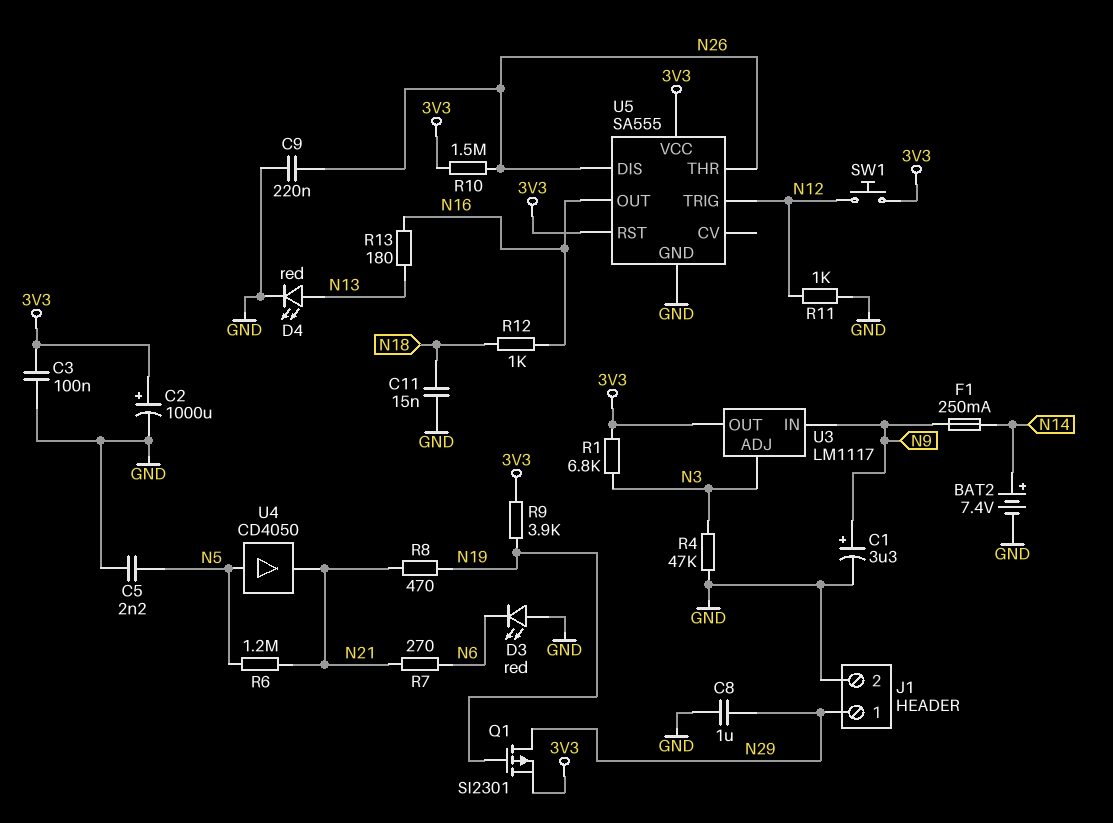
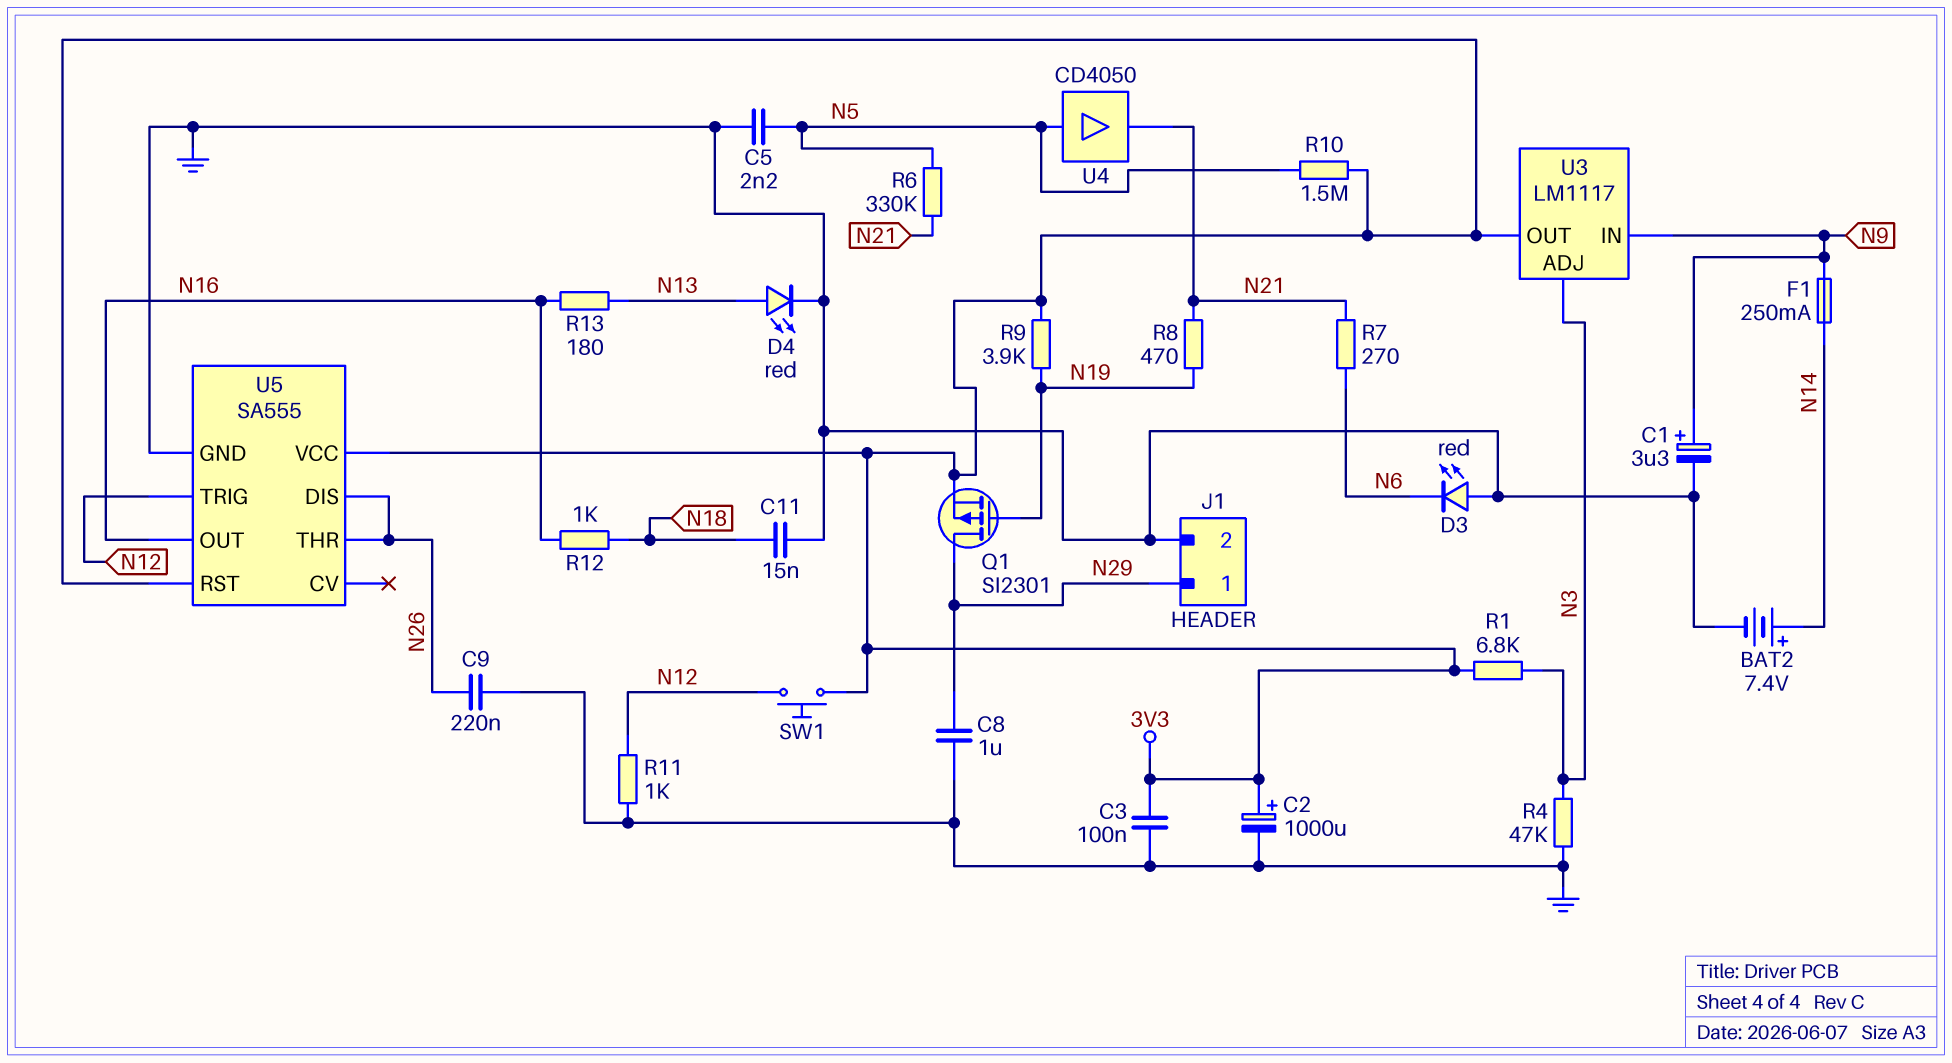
R6: 1.2M (N5, N21) -> 330k (N5, N21)
R10: 1.5M (3V3, N26) -> 1.5M (3V3, N5)

